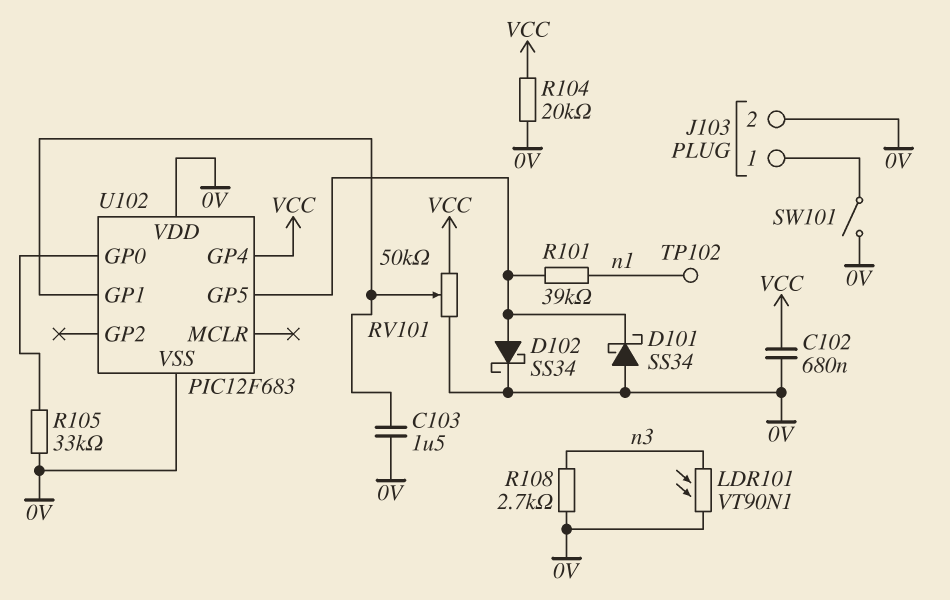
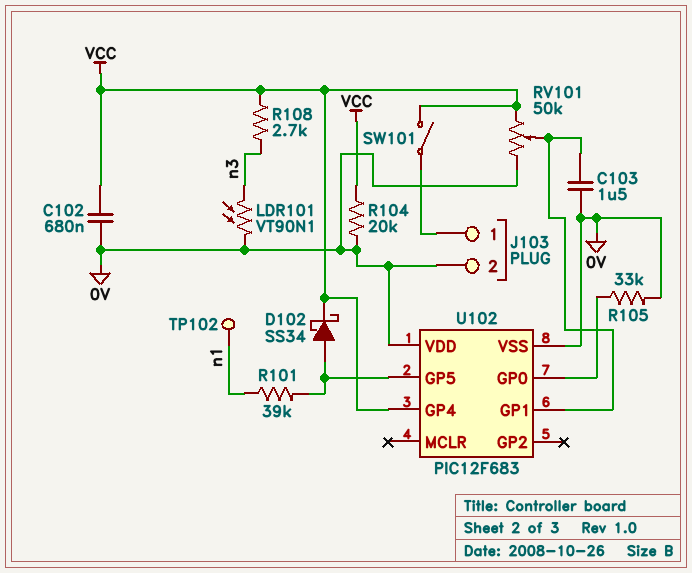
D101: schottky SS34 (A 0V, K U102/GP5) -> none
D102: schottky SS34 (A U102/GP5, K 0V) -> schottky SS34 (A U102/GP5, K VCC)
R108: 2.7k (0V, n3) -> 2.7k (VCC, n3)
SW101: switch (0V, J103/1) -> switch (J103/1, VCC)

